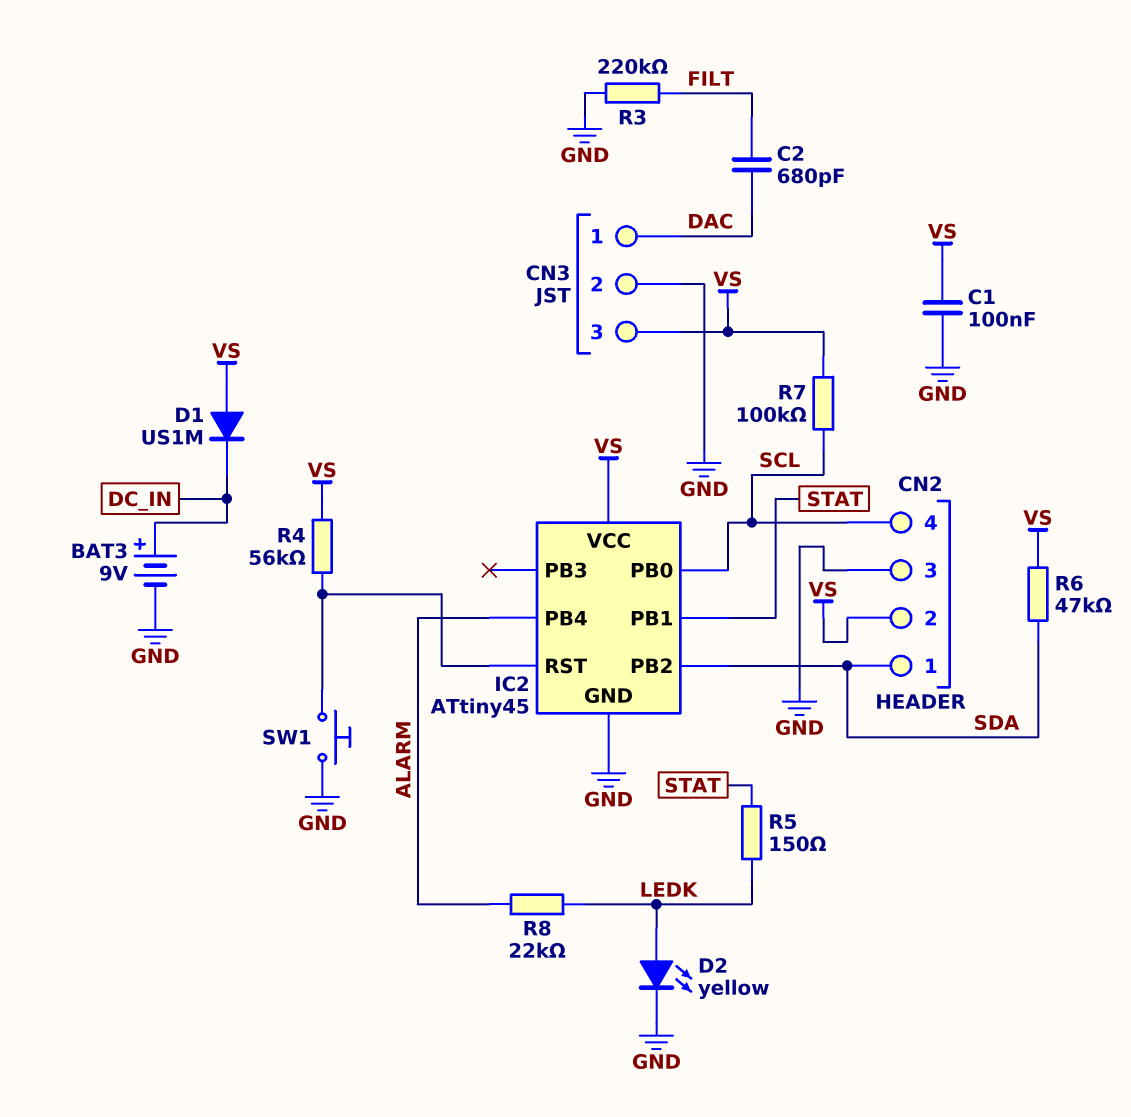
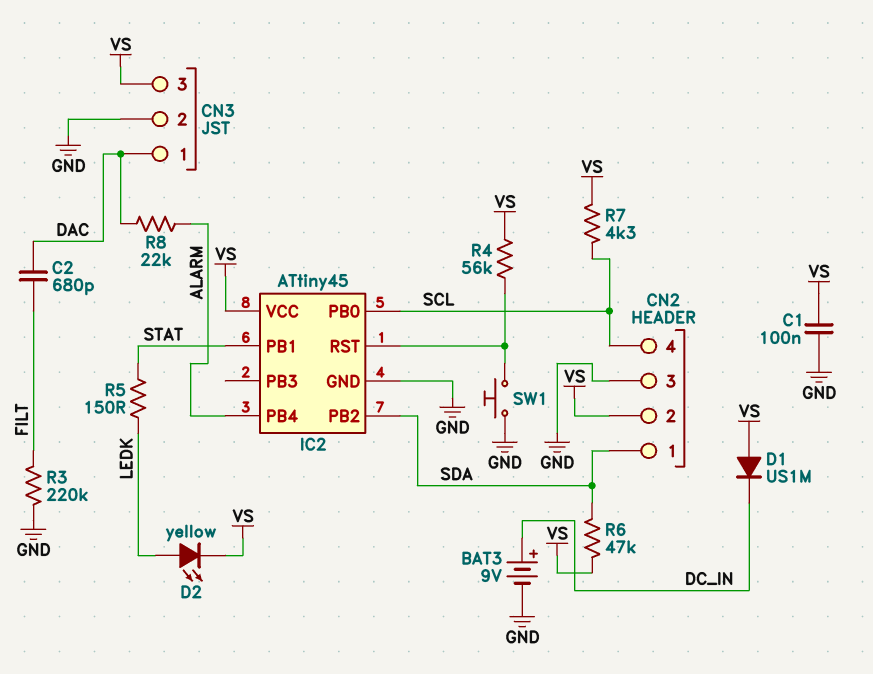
D2: LED yellow (A LEDK, K GND) -> LED yellow (A LEDK, K VS)
R7: 100k (SCL, VS) -> 4.3k (SCL, VS)
R8: 22k (ALARM, LEDK) -> 22k (ALARM, DAC)

